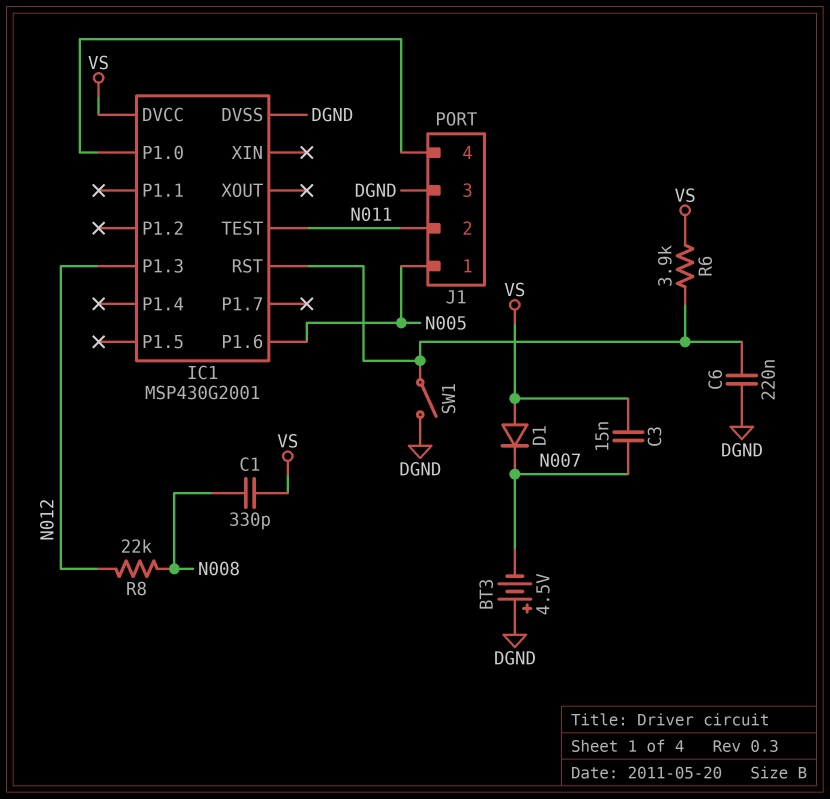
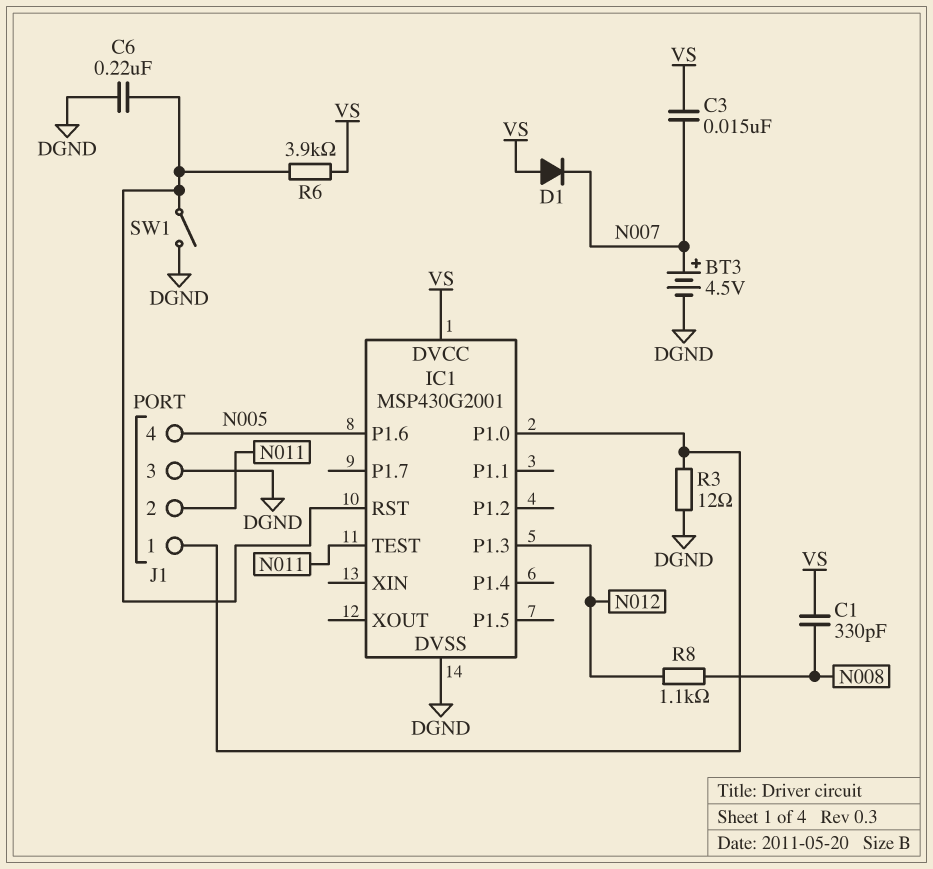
BT3: 4.5V (plus DGND, minus N007) -> 4.5V (plus N007, minus DGND)
J1 pin 1: N005 -> IC1/P1.0
J1 pin 4: IC1/P1.0 -> N005
R3: none -> 12 (DGND, IC1/P1.0)
R8: 22k (N008, N012) -> 1.1k (N008, N012)

